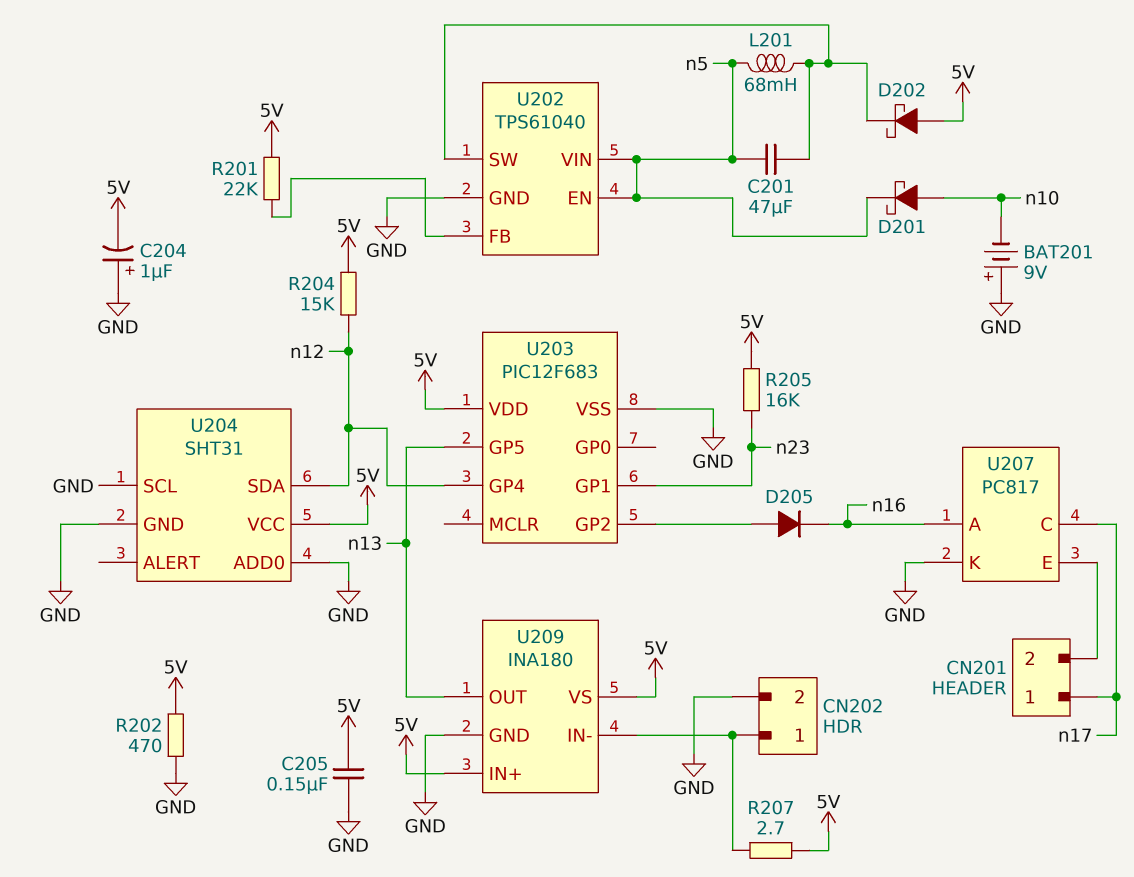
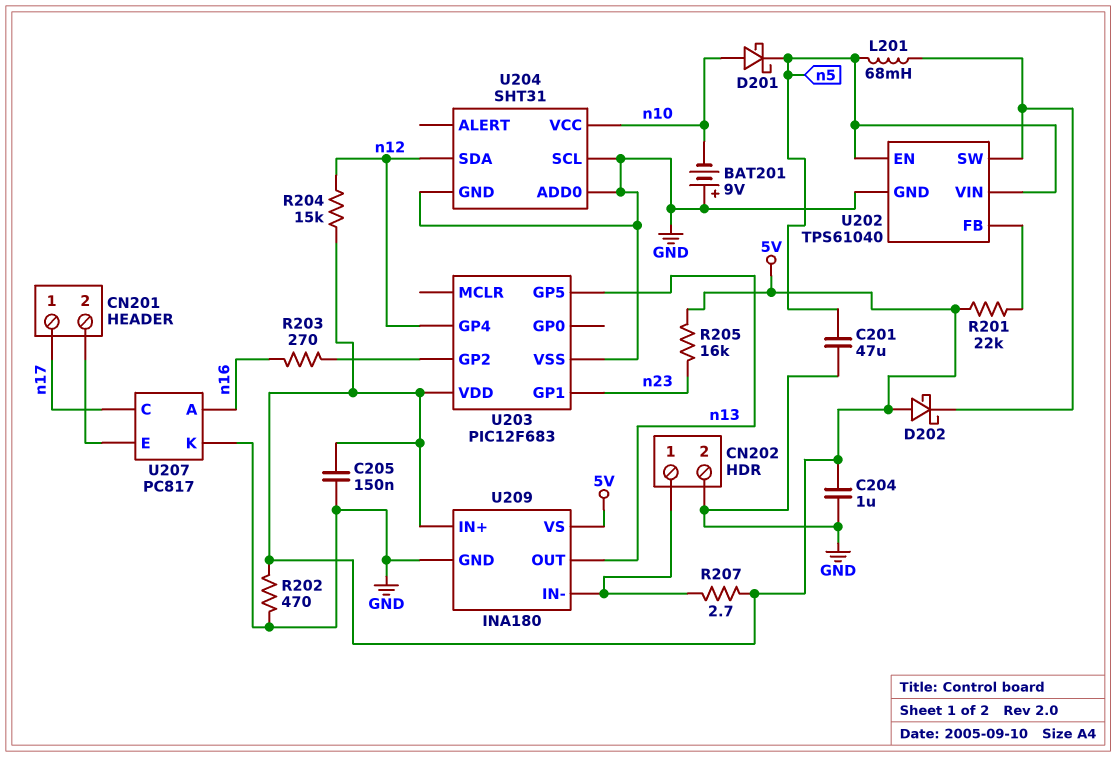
C201: 47uF (U202/SW, n5) -> 47uF (GND, n5)
C204: 1uF (plus GND, minus 5V) -> 1uF (5V, GND)
D205: diode (A U203/GP2, K n16) -> none
R203: none -> 270 (U203/GP2, n16)
U204 pin VCC: 5V -> n10

